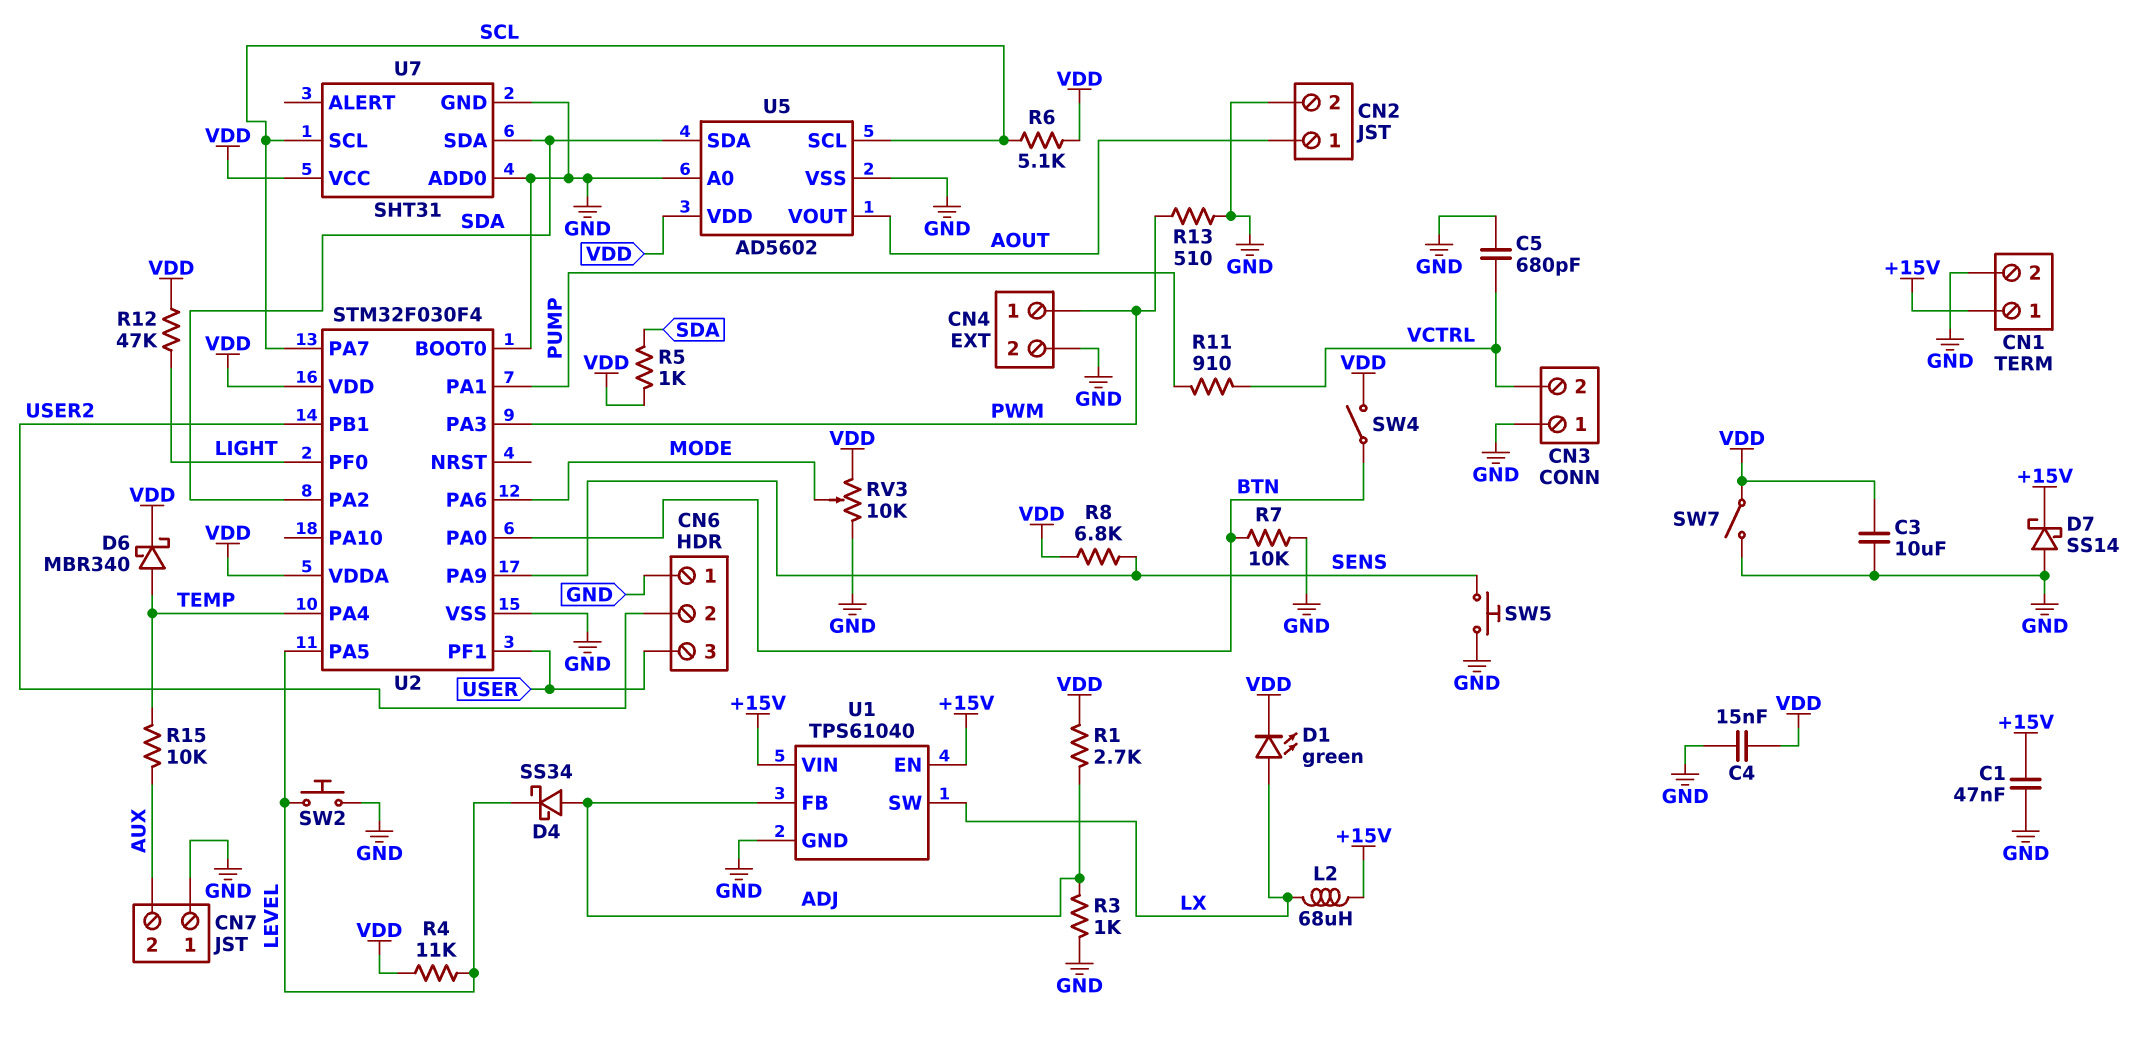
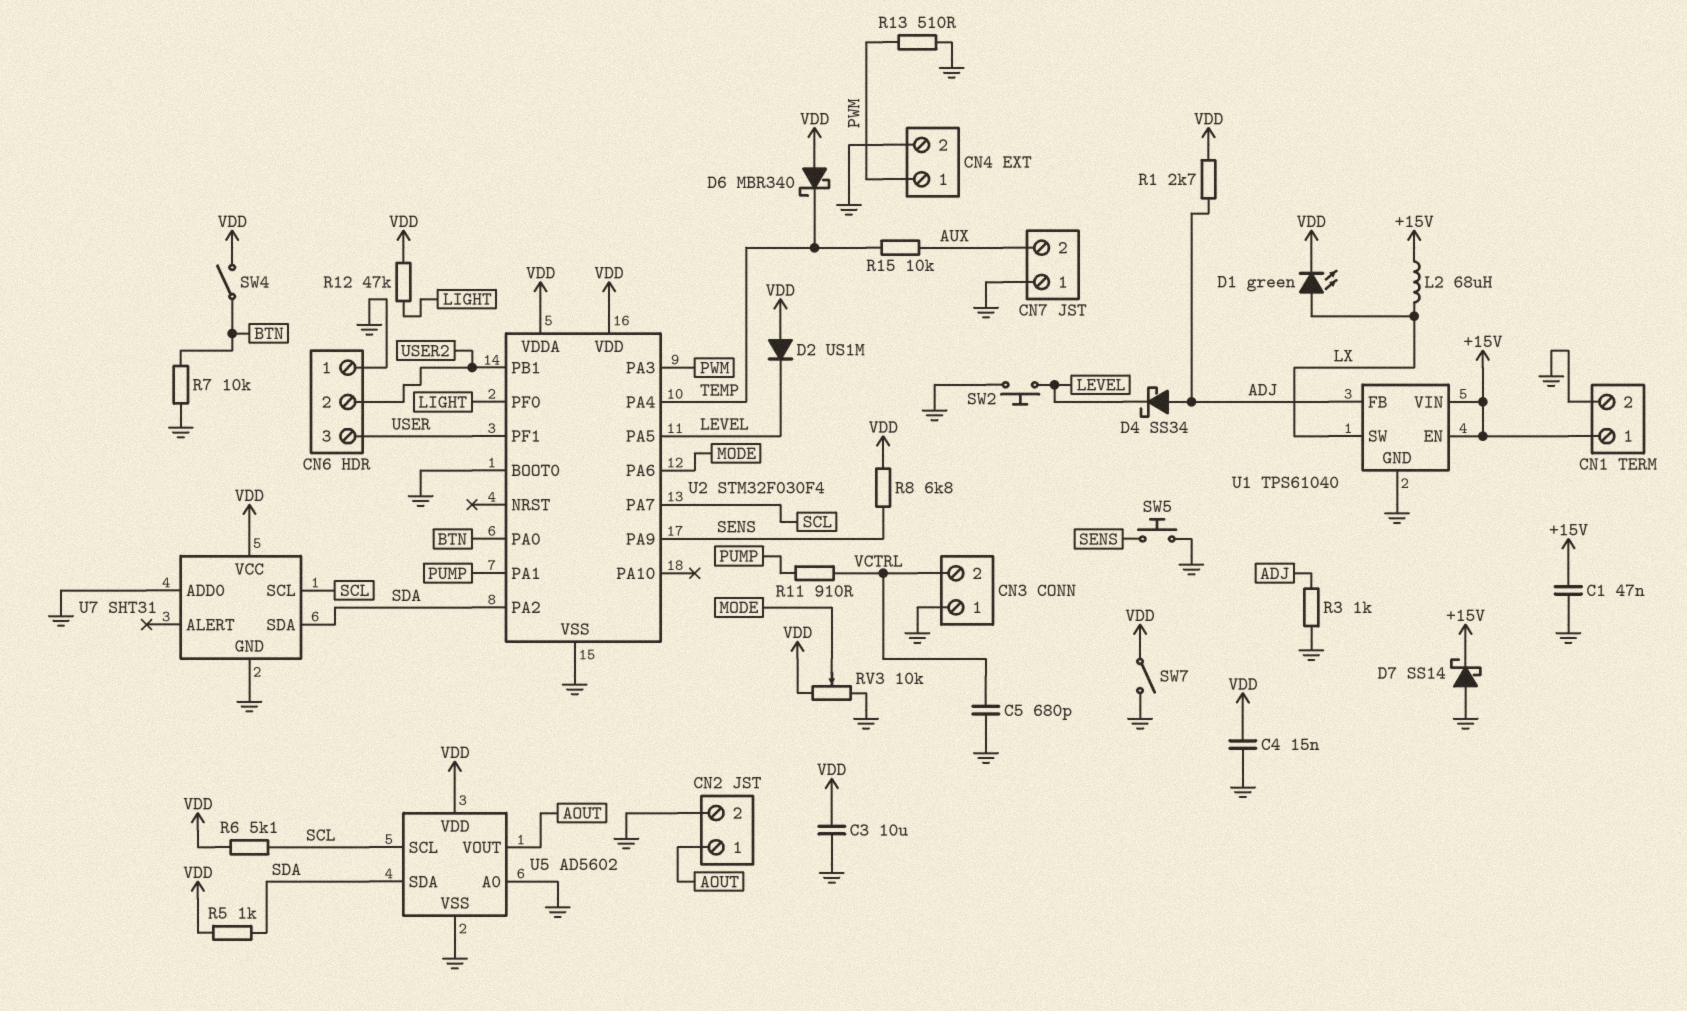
D2: none -> diode US1M (A VDD, K LEVEL)
D6: schottky MBR340 (A TEMP, K VDD) -> schottky MBR340 (A VDD, K TEMP)
R4: 11k (LEVEL, VDD) -> none

